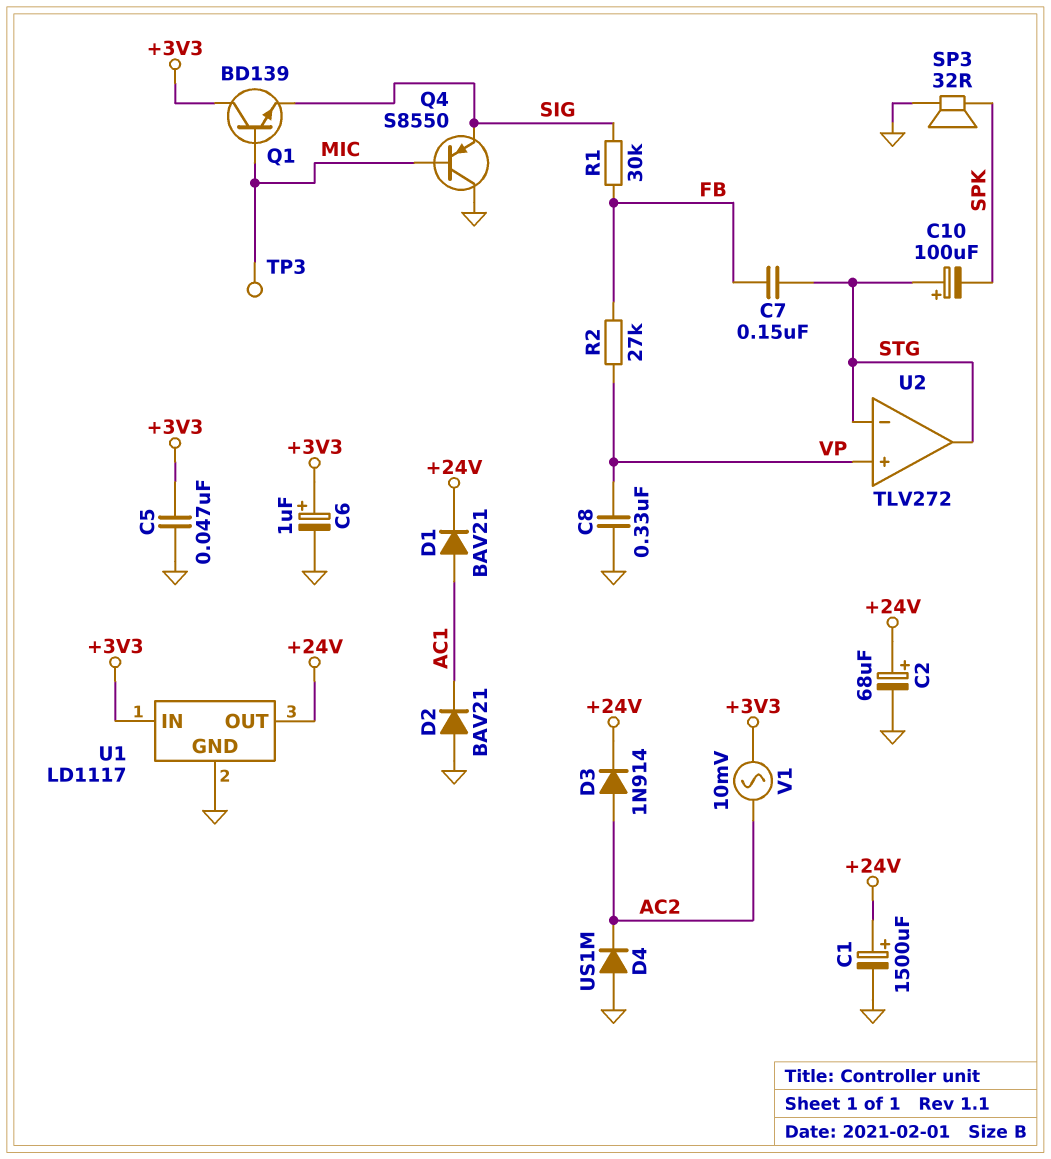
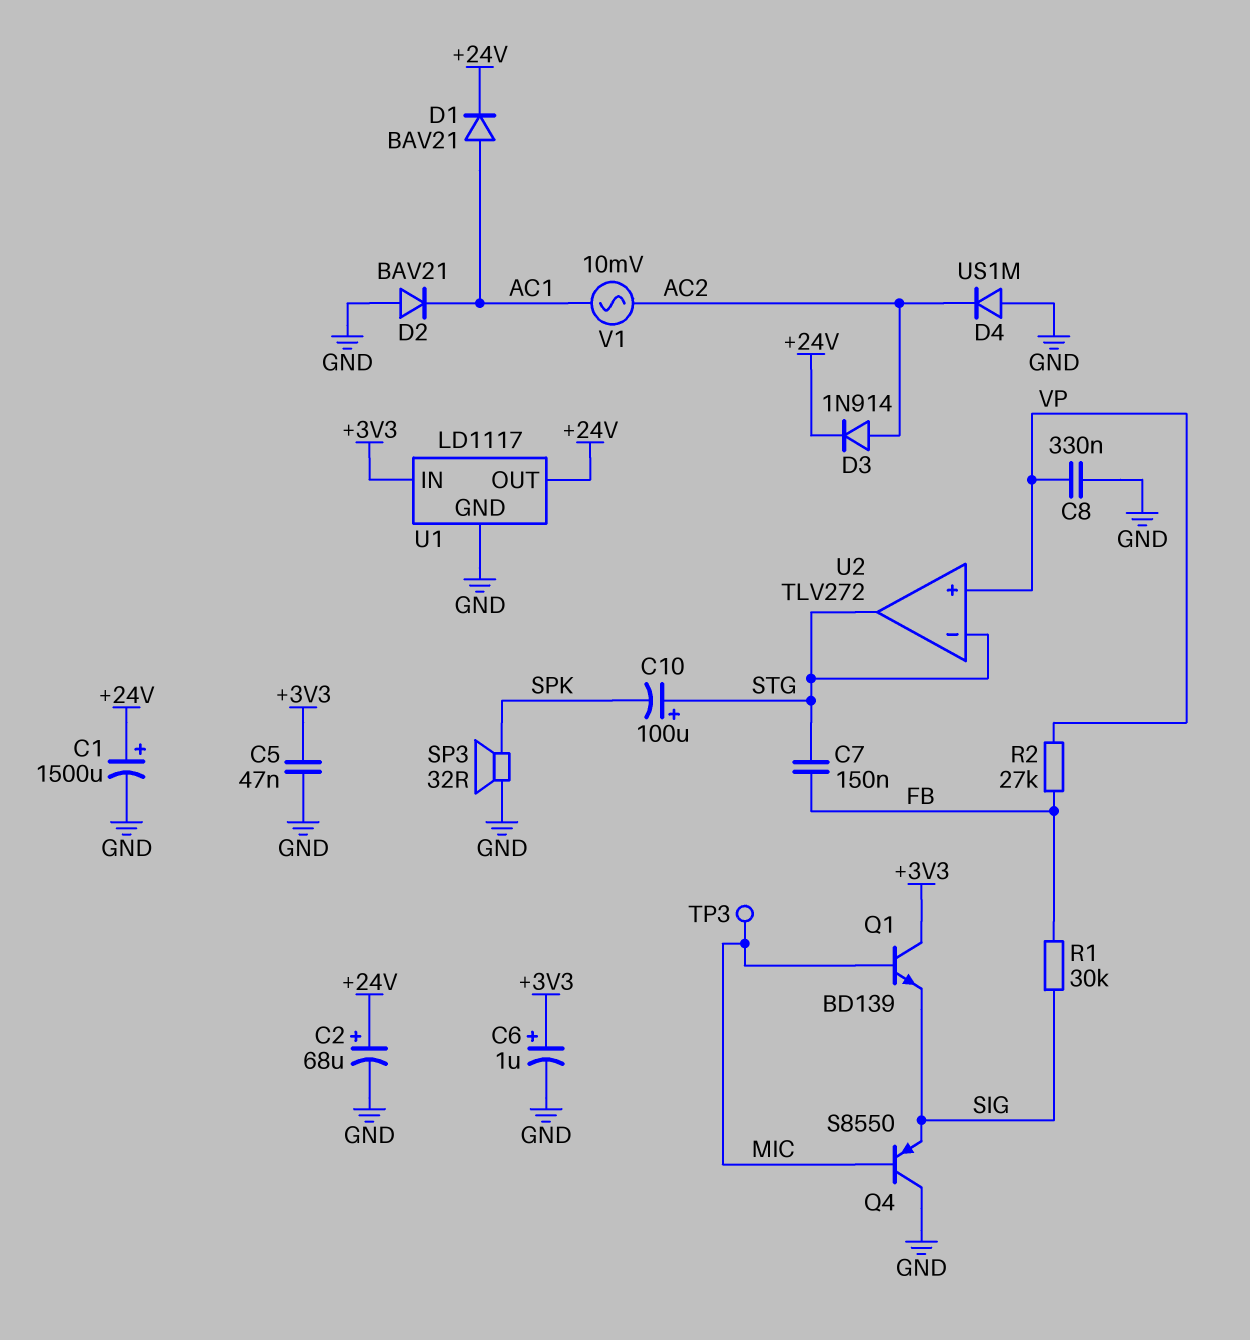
V1: AC 10mV (+3V3, AC2) -> AC 10mV (AC1, AC2)

